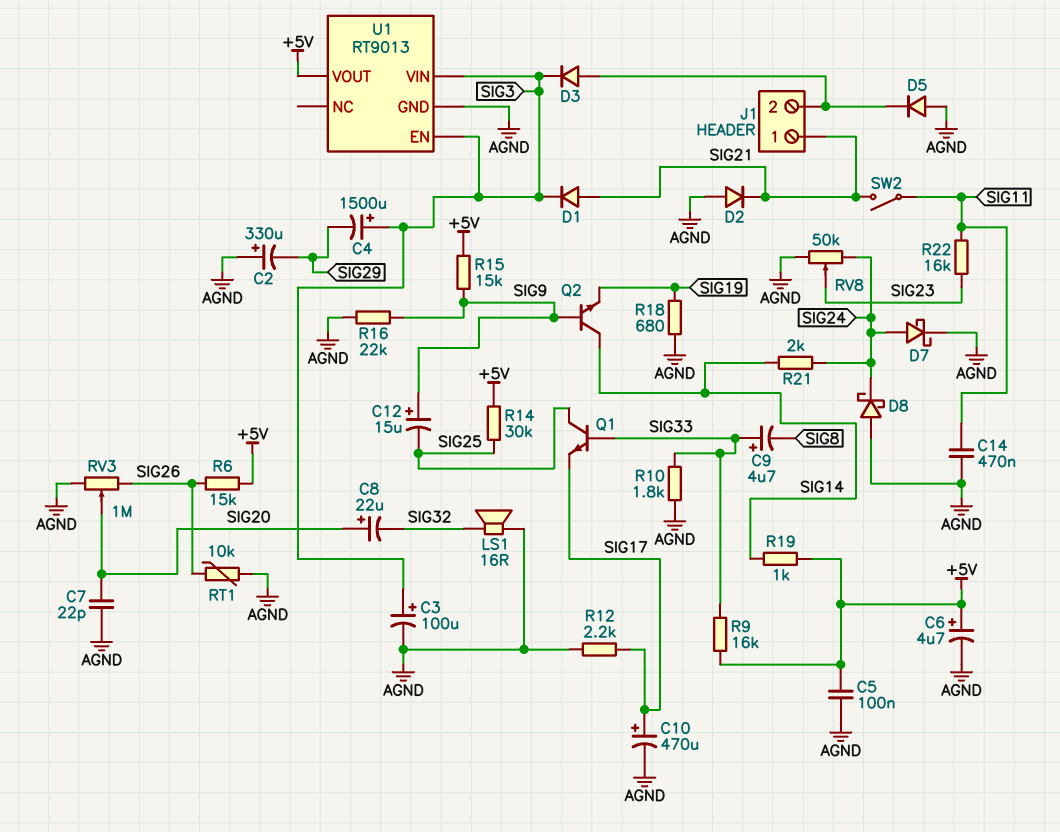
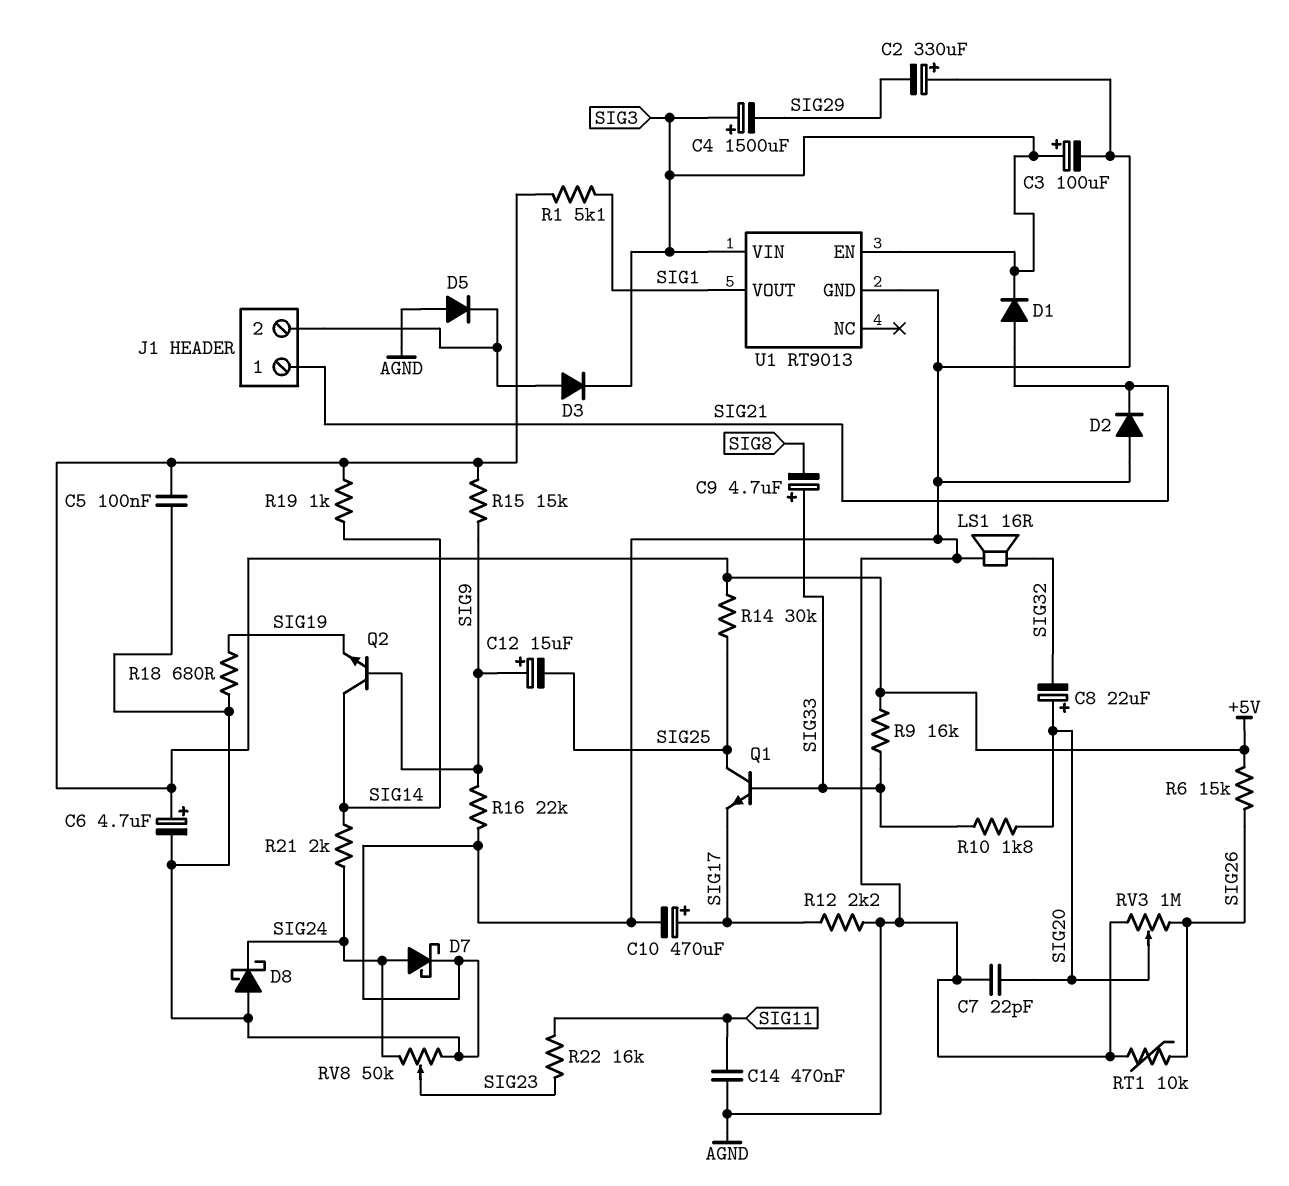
R1: none -> 5.1k (+5V, SIG1)
R10: 1.8k (AGND, SIG33) -> 1.8k (SIG20, SIG33)
SW2: switch (SIG11, SIG21) -> none
U1 pin VOUT: +5V -> SIG1

